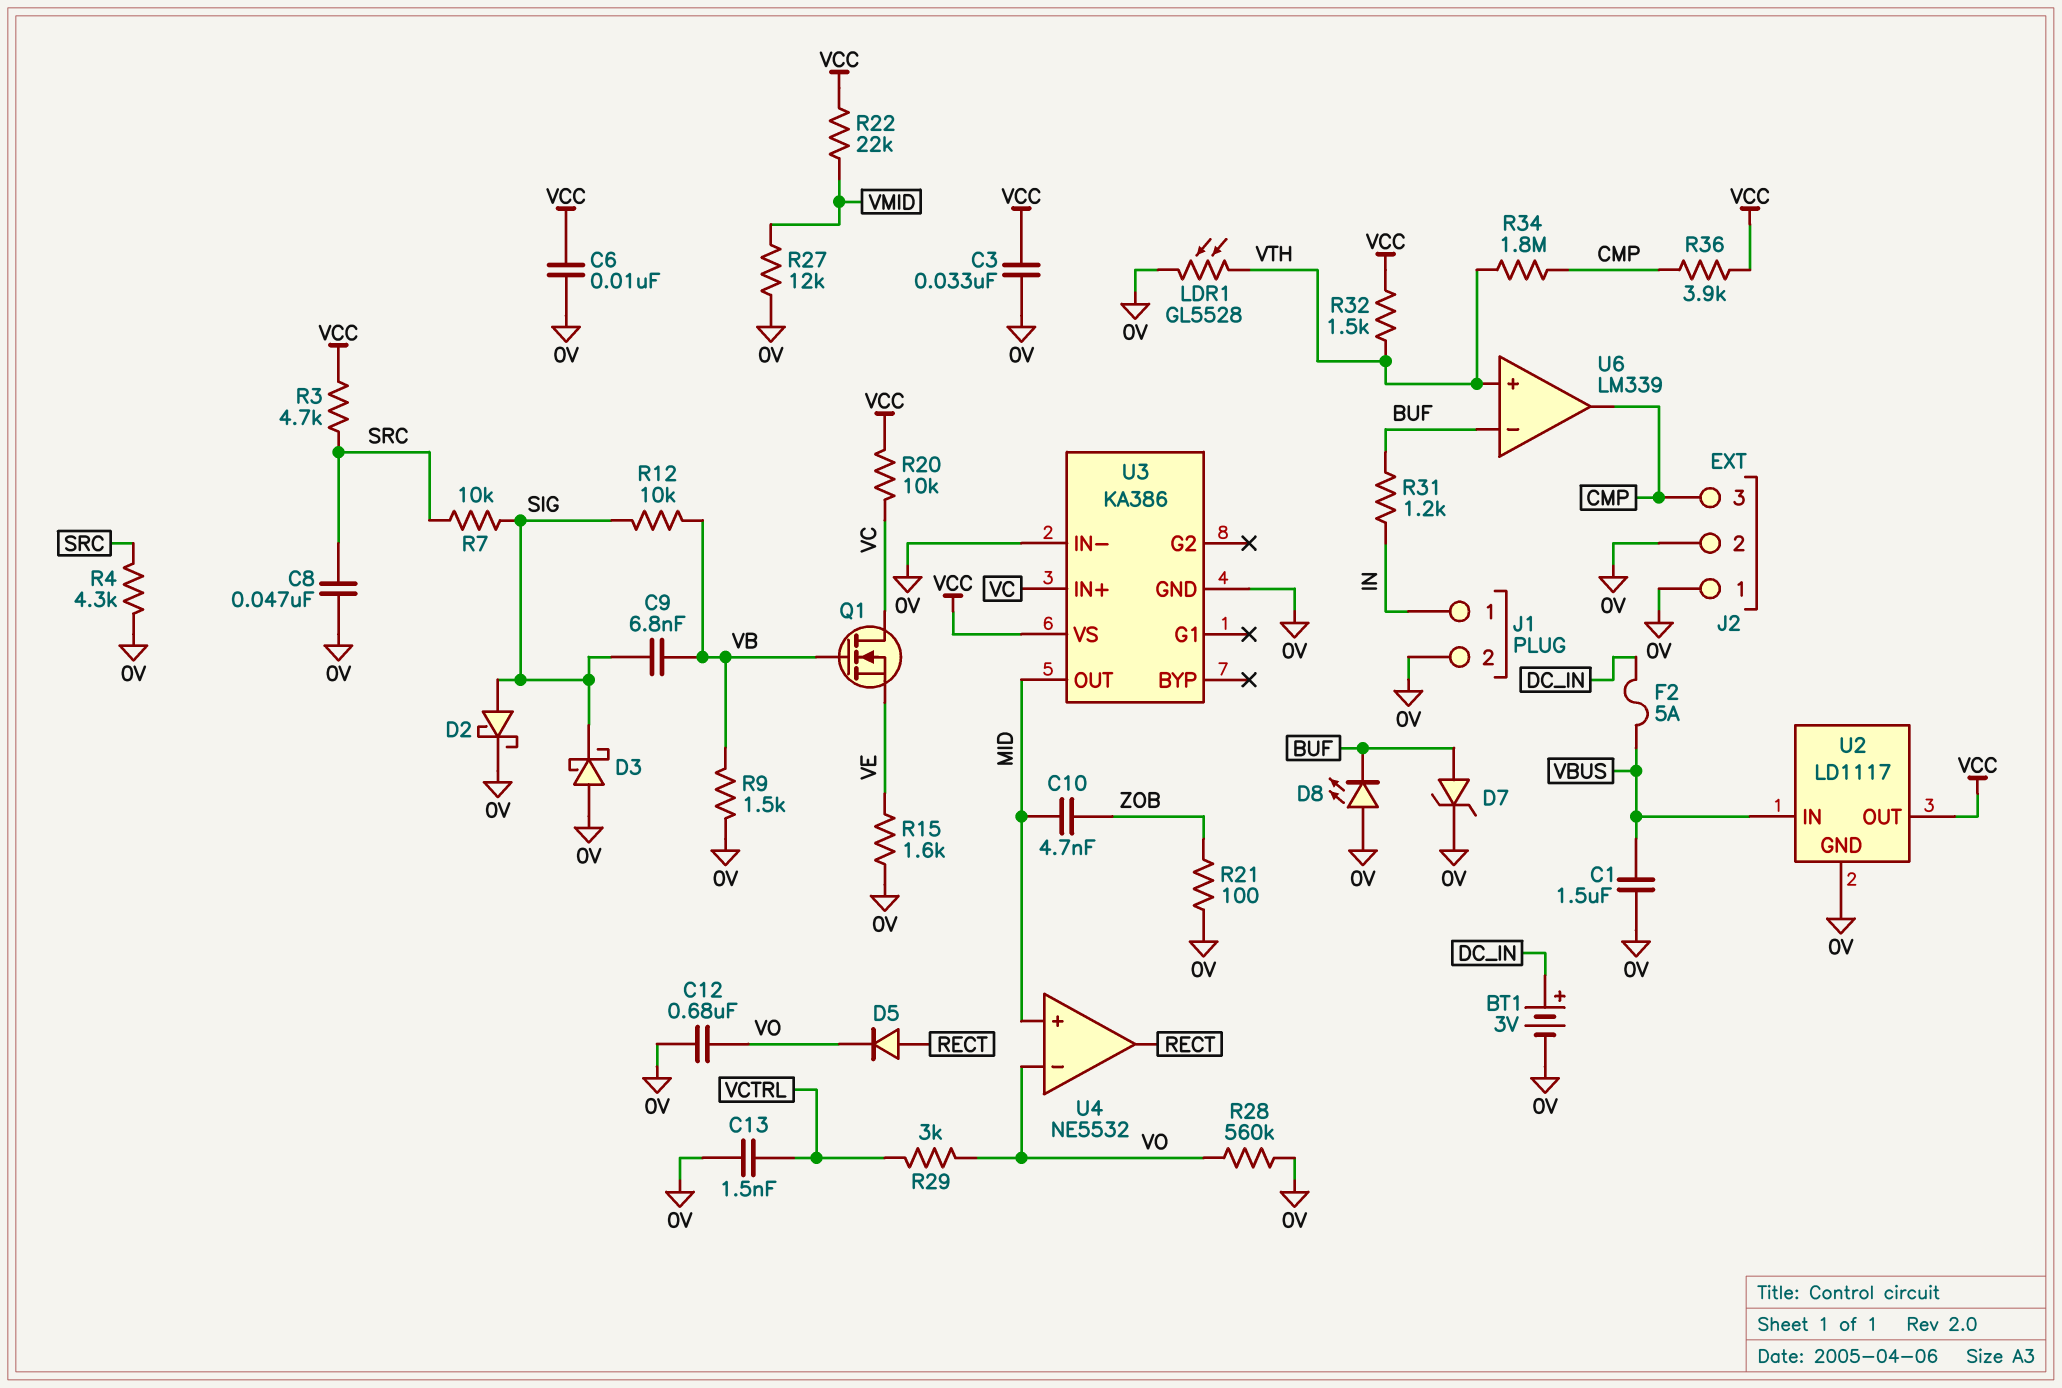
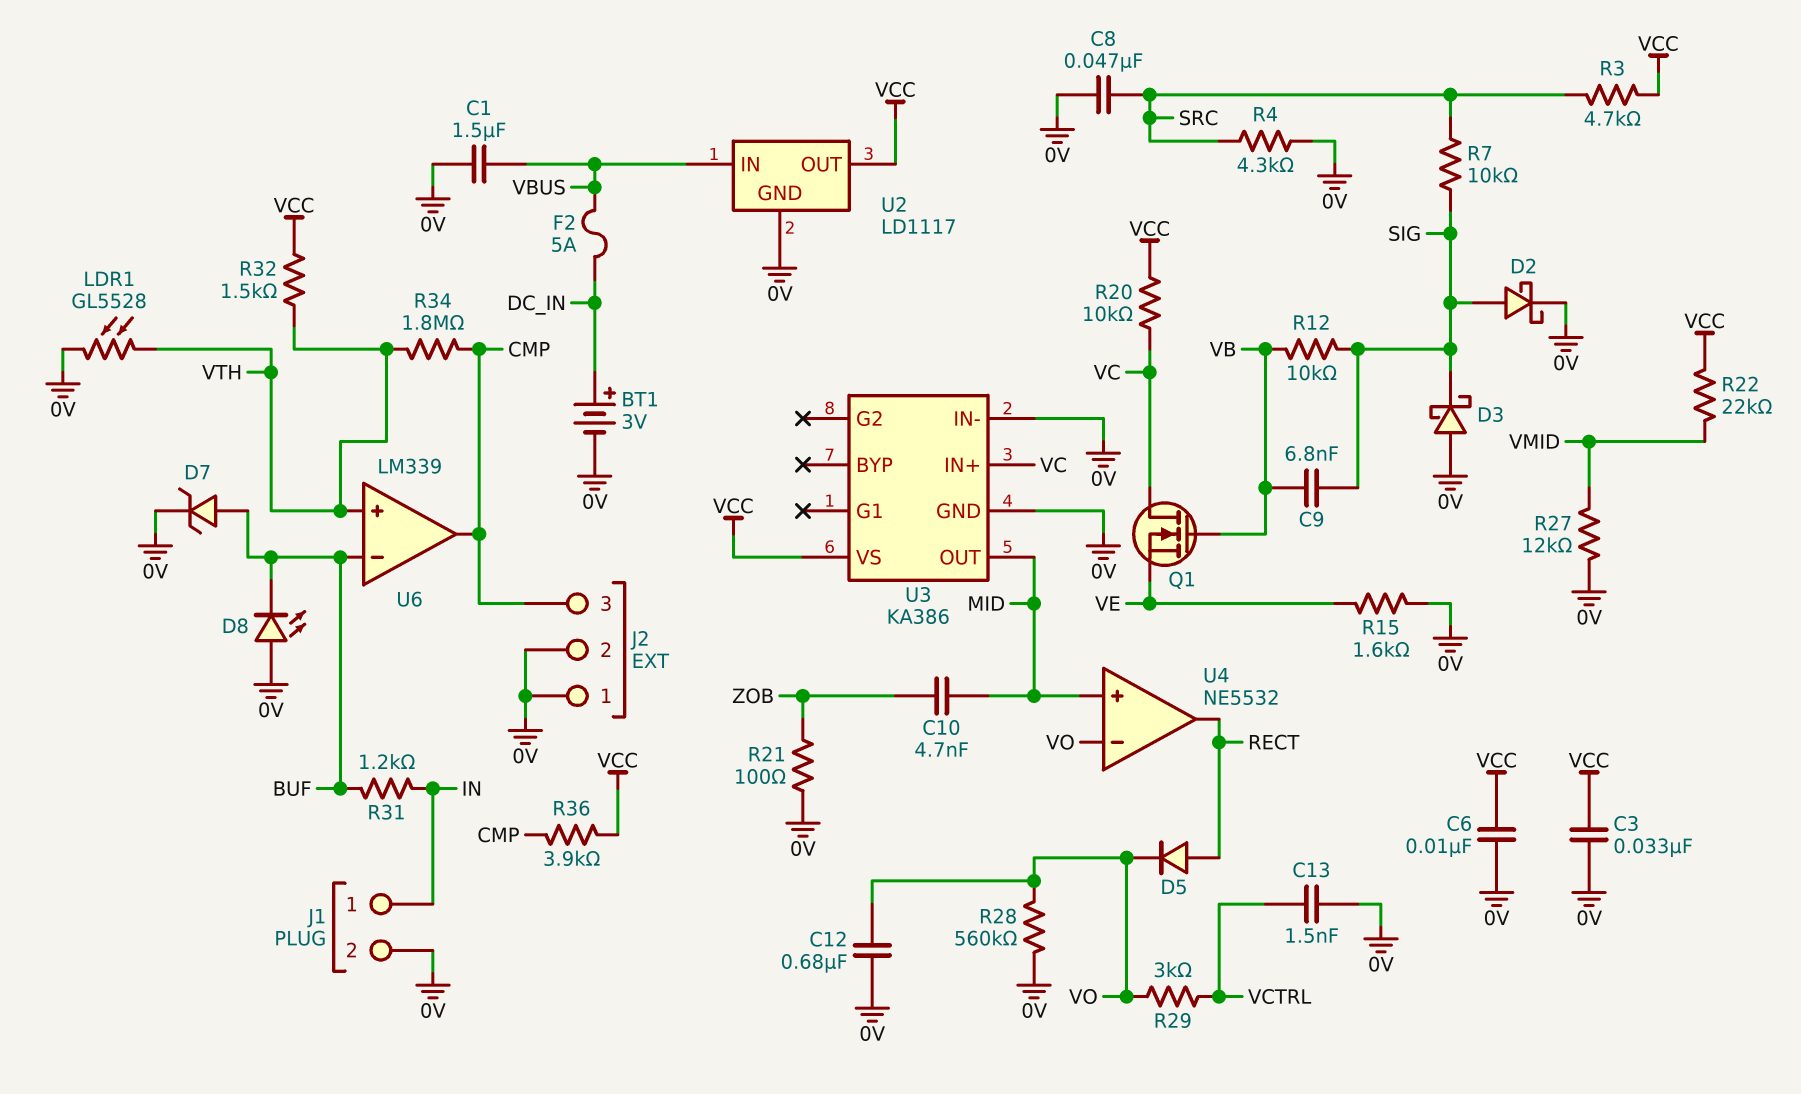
R9: 1.5k (0V, VB) -> none

